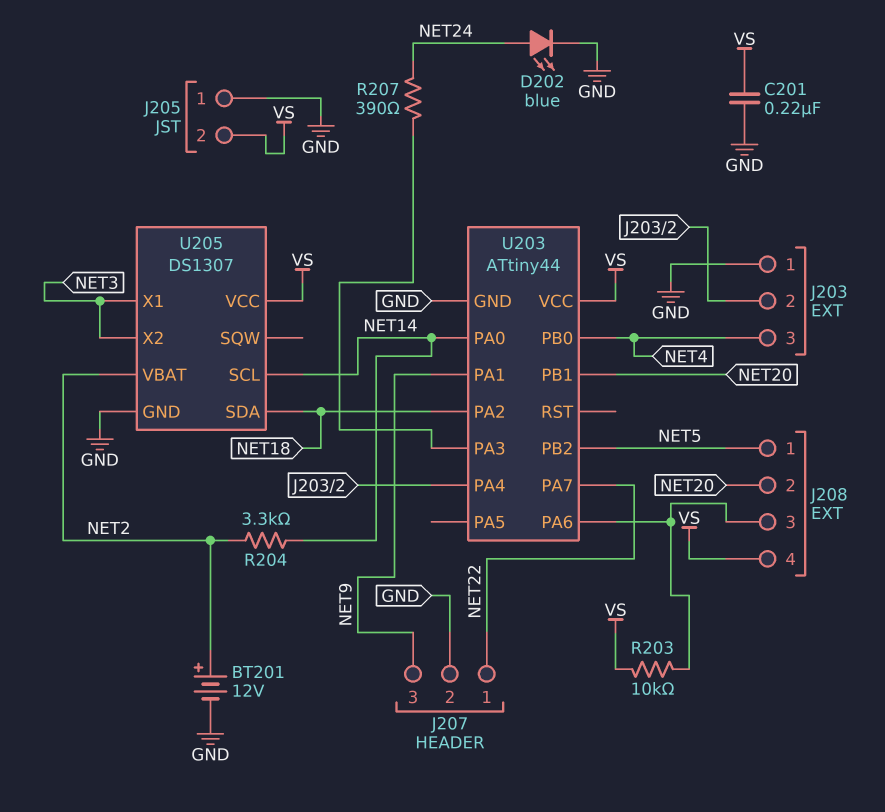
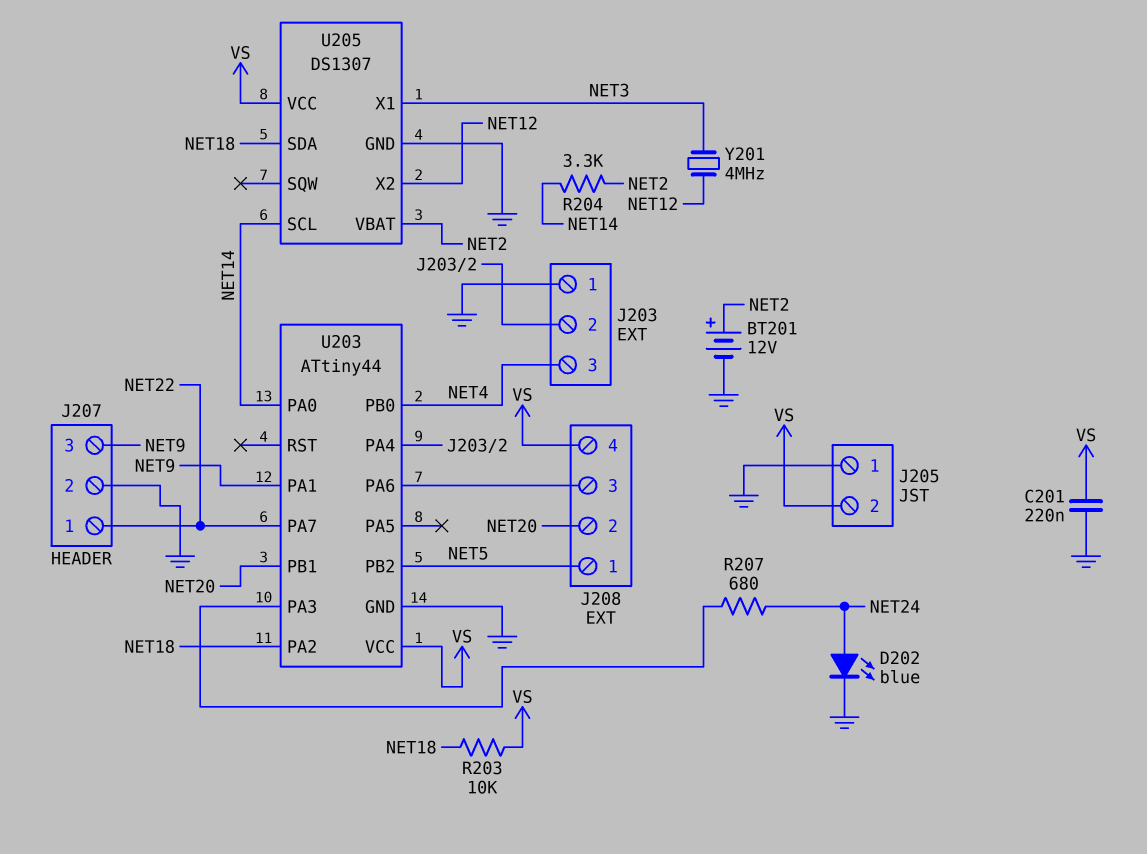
R203: 10k (J208/3, VS) -> 10k (NET18, VS)
R207: 390 (NET24, U203/PA3) -> 680 (NET24, U203/PA3)
U205 pin X2: NET3 -> NET12
Y201: none -> 4MHz (NET3, NET12)

